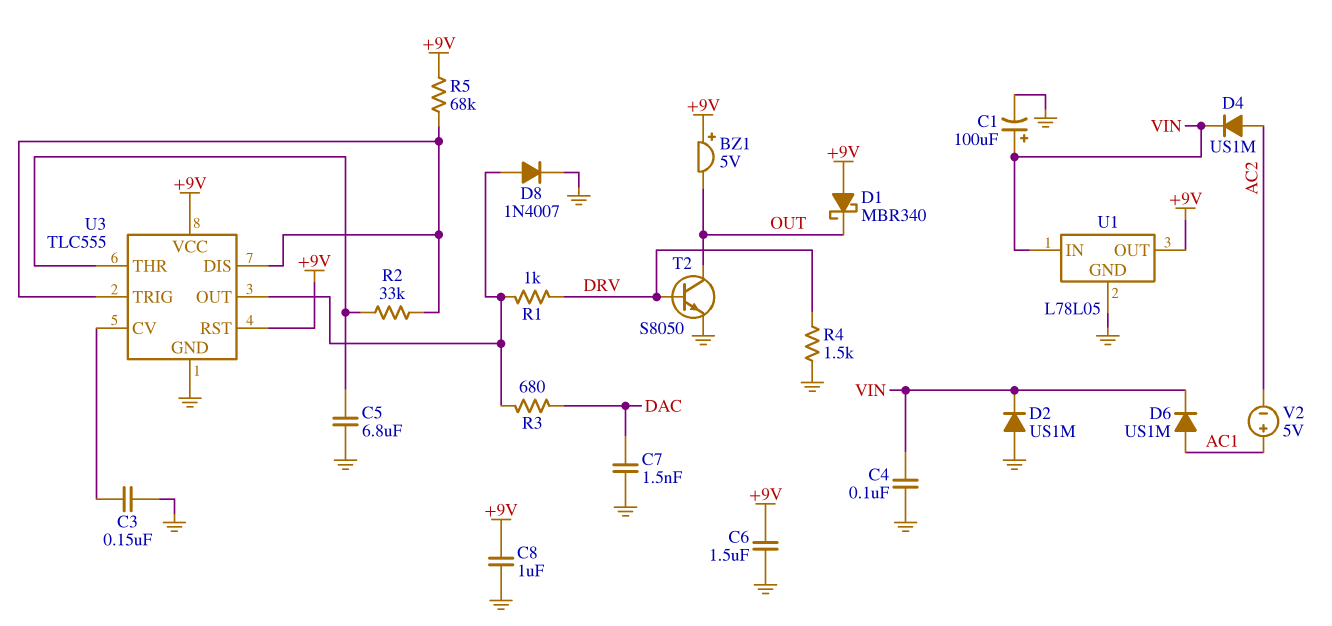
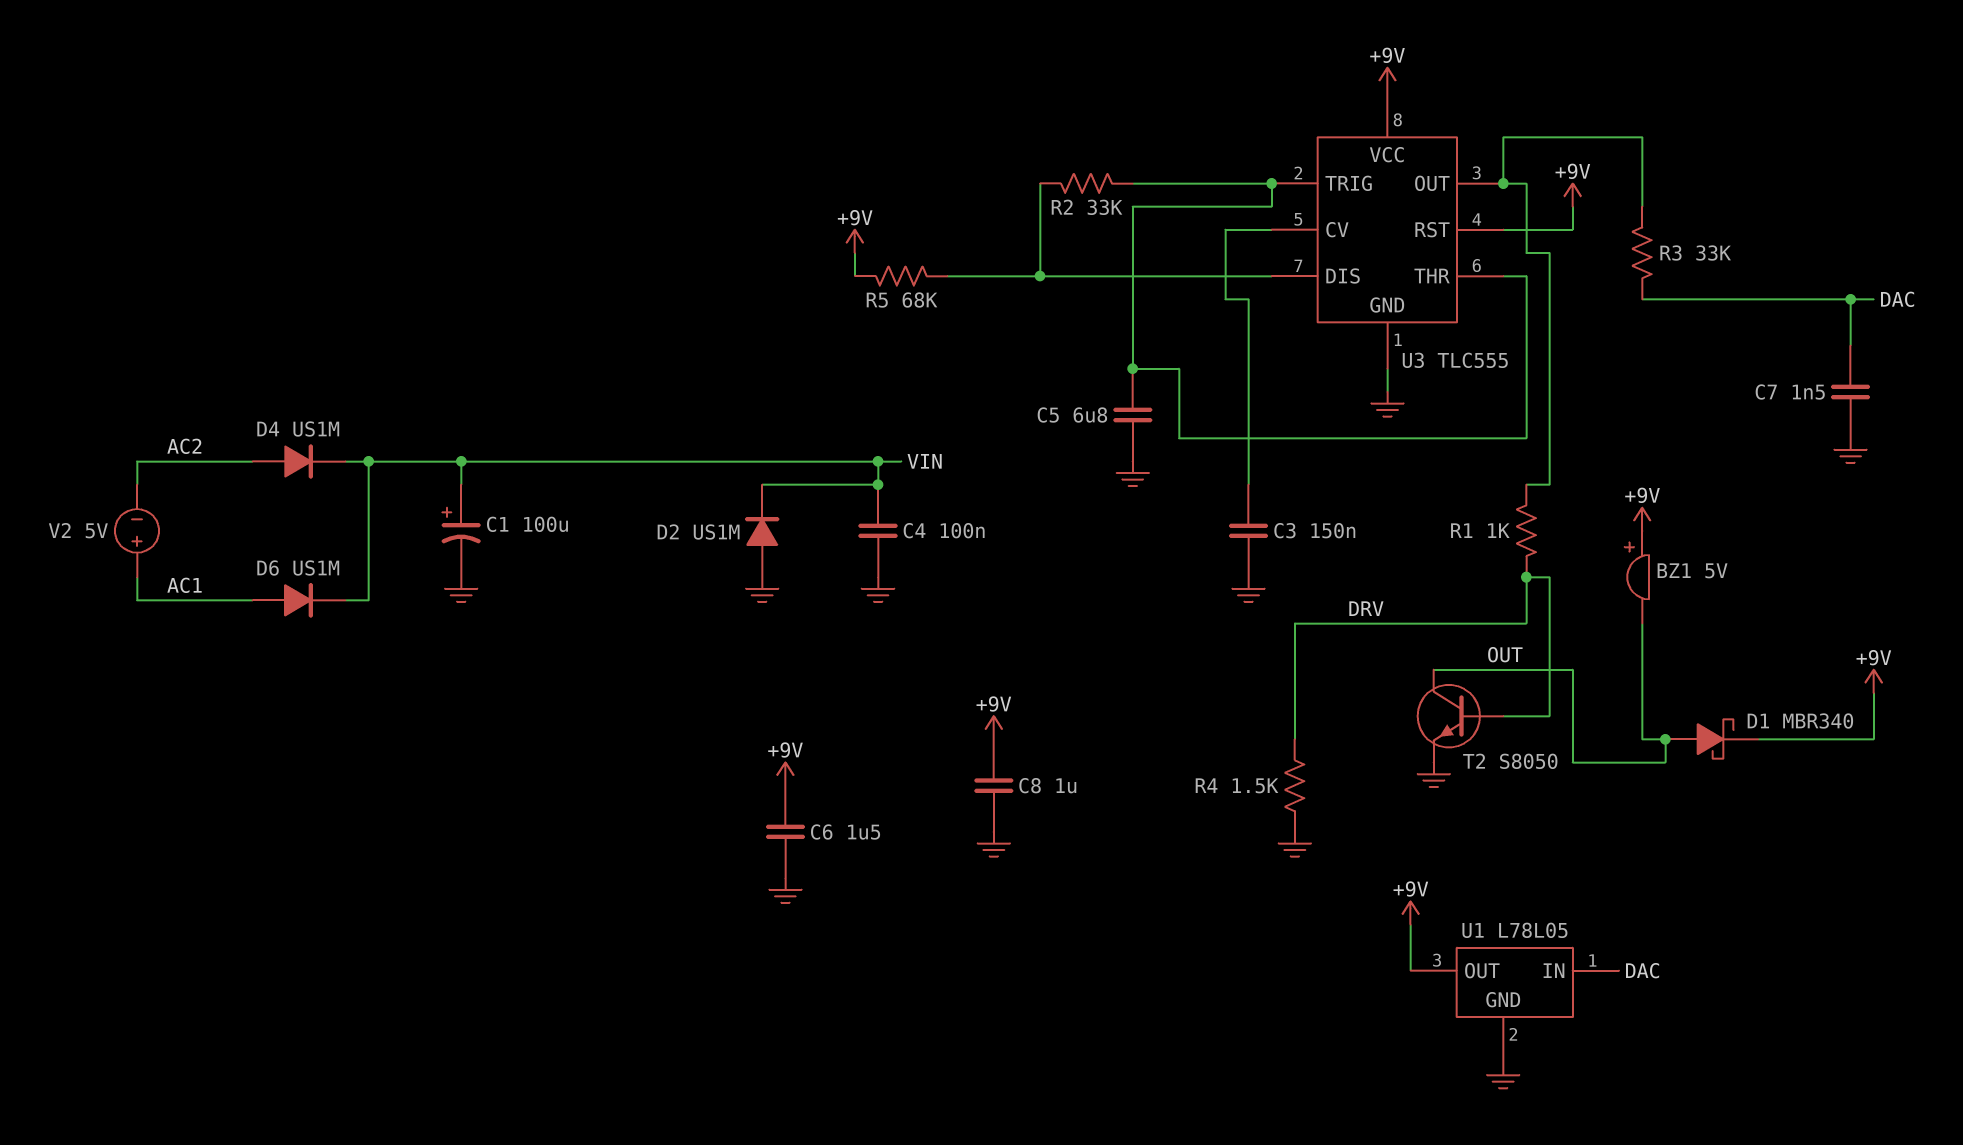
D1: schottky MBR340 (A +9V, K OUT) -> schottky MBR340 (A OUT, K +9V)
D8: diode 1N4007 (A U3/OUT, K GND) -> none
R3: 680 (DAC, U3/OUT) -> 33k (DAC, U3/OUT)
U1 pin IN: VIN -> DAC
U3 pin TRIG: U3/DIS -> U3/THR

